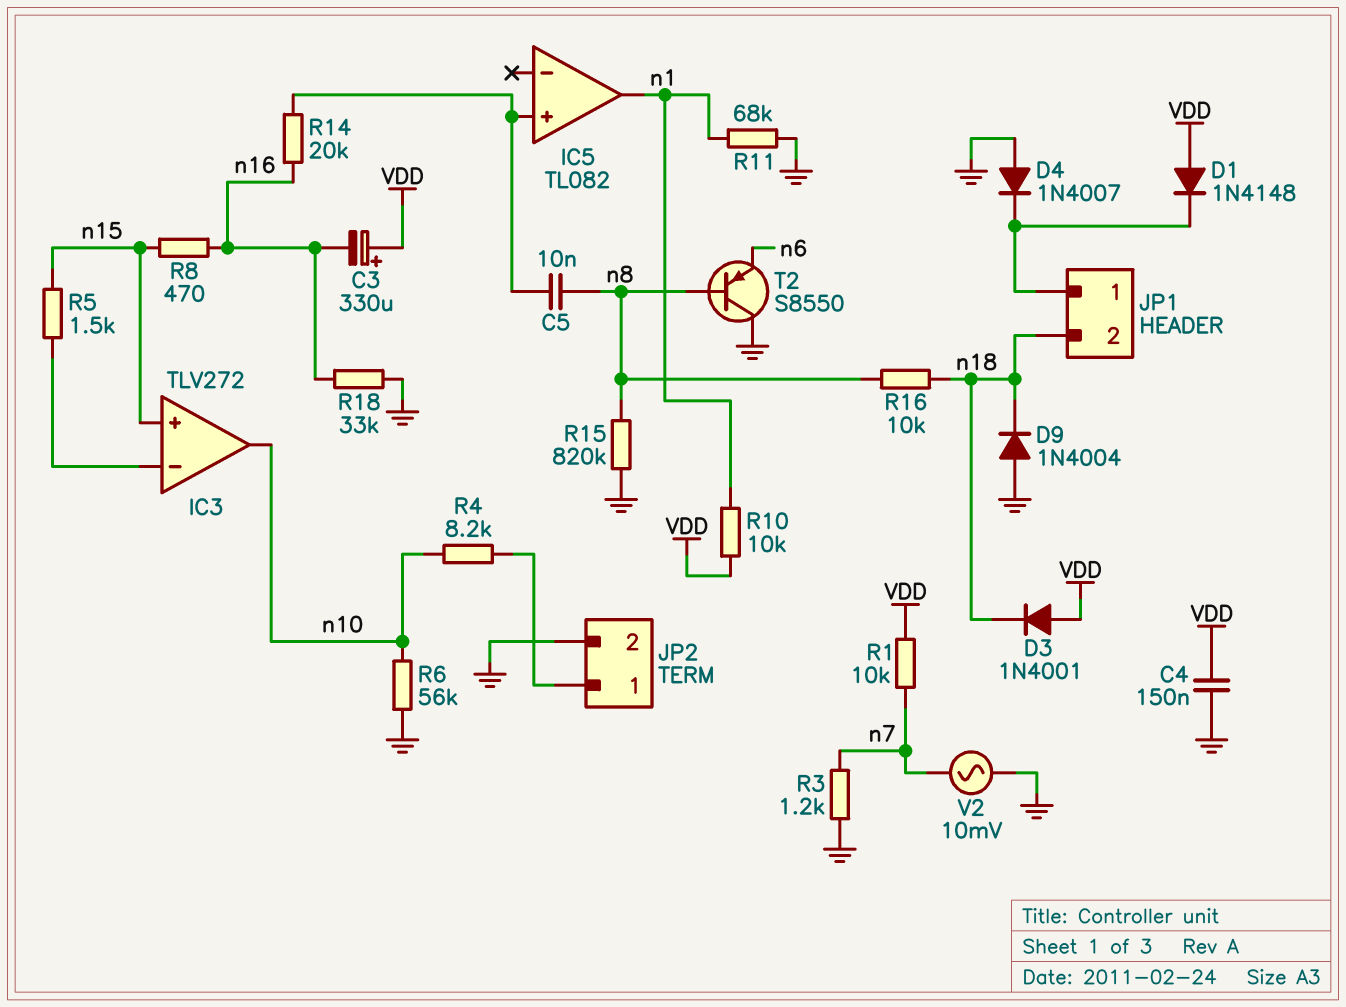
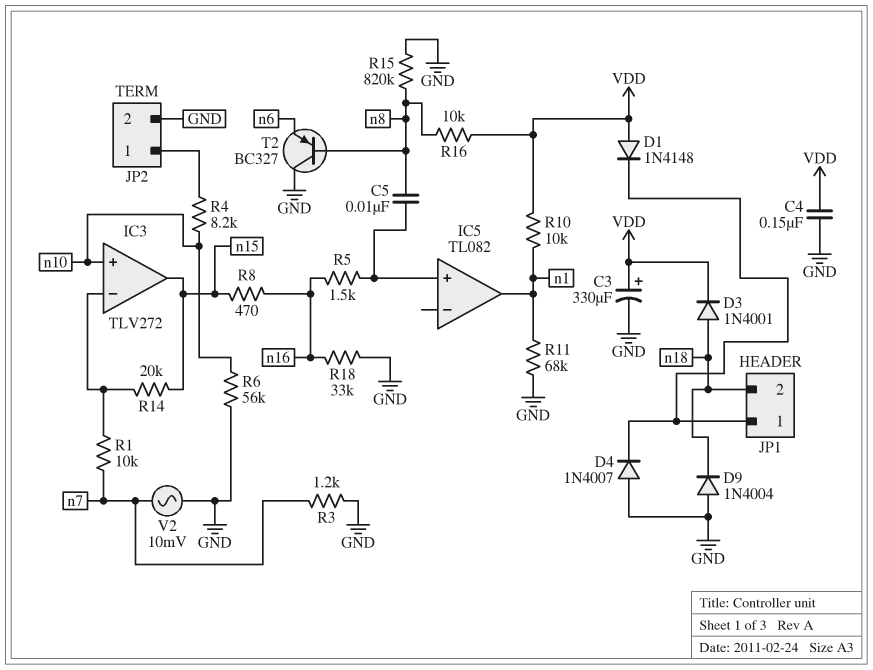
C3: 330uF (plus VDD, minus n16) -> 330uF (plus VDD, minus GND)
D3: diode 1N4001 (A VDD, K n18) -> diode 1N4001 (A n18, K VDD)
IC3 pin in+: n15 -> n10
IC3 pin out: n10 -> n15
R1: 10k (VDD, n7) -> 10k (IC3/in-, n7)
R5: 1.5k (IC3/in-, n15) -> 1.5k (IC5/in+, n16)
R14: 20k (IC5/in+, n16) -> 20k (IC3/in-, n15)
R16: 10k (n8, n18) -> 10k (VDD, n8)
T2: PNP S8550 (B n8, C GND, E n6) -> PNP BC327 (B n8, C GND, E n6)

